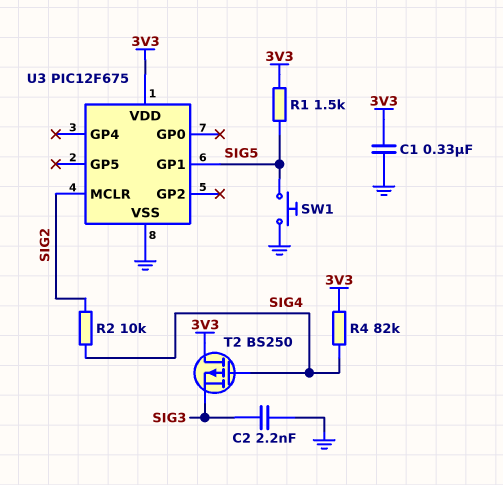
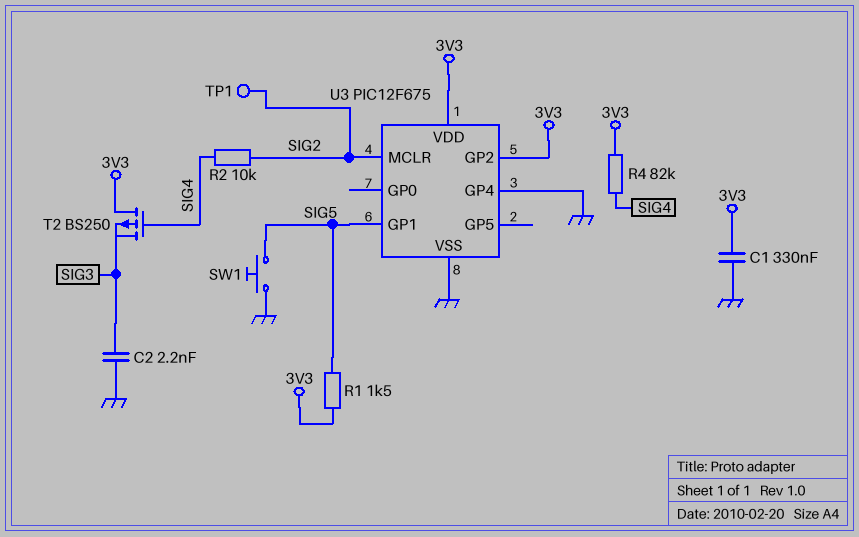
TP1: none -> test point (SIG2)
U3 pin GP2: none -> 3V3
U3 pin GP4: none -> GND

